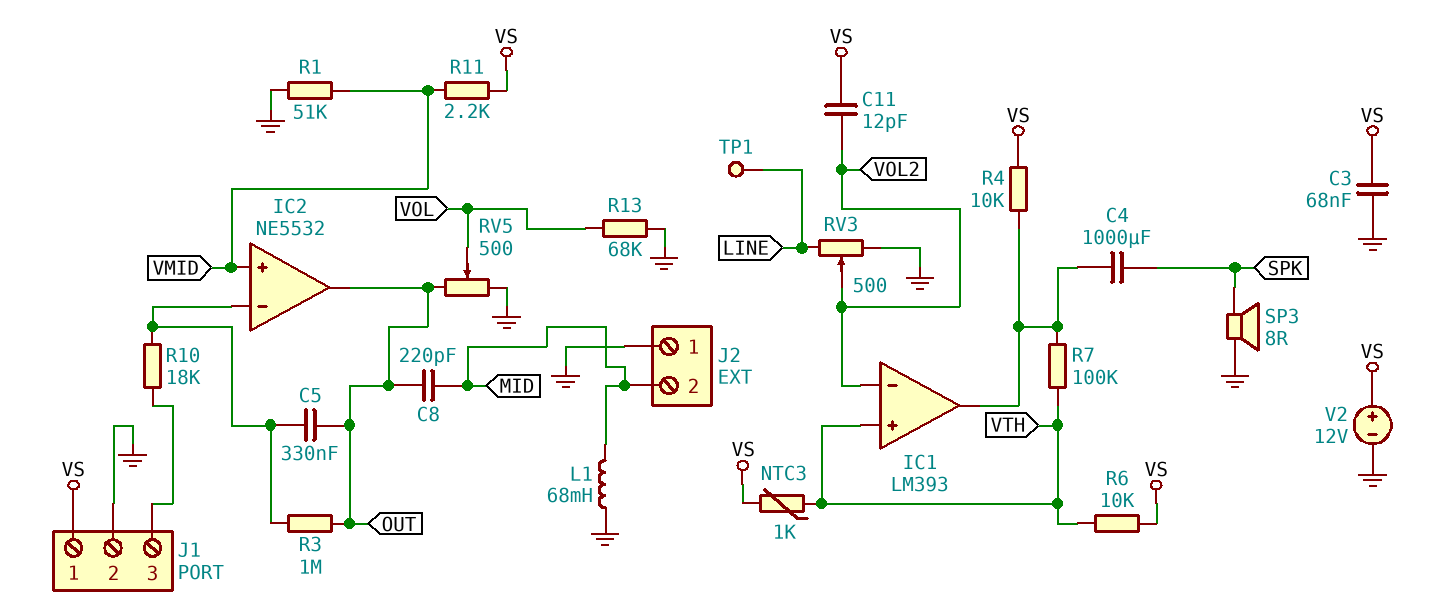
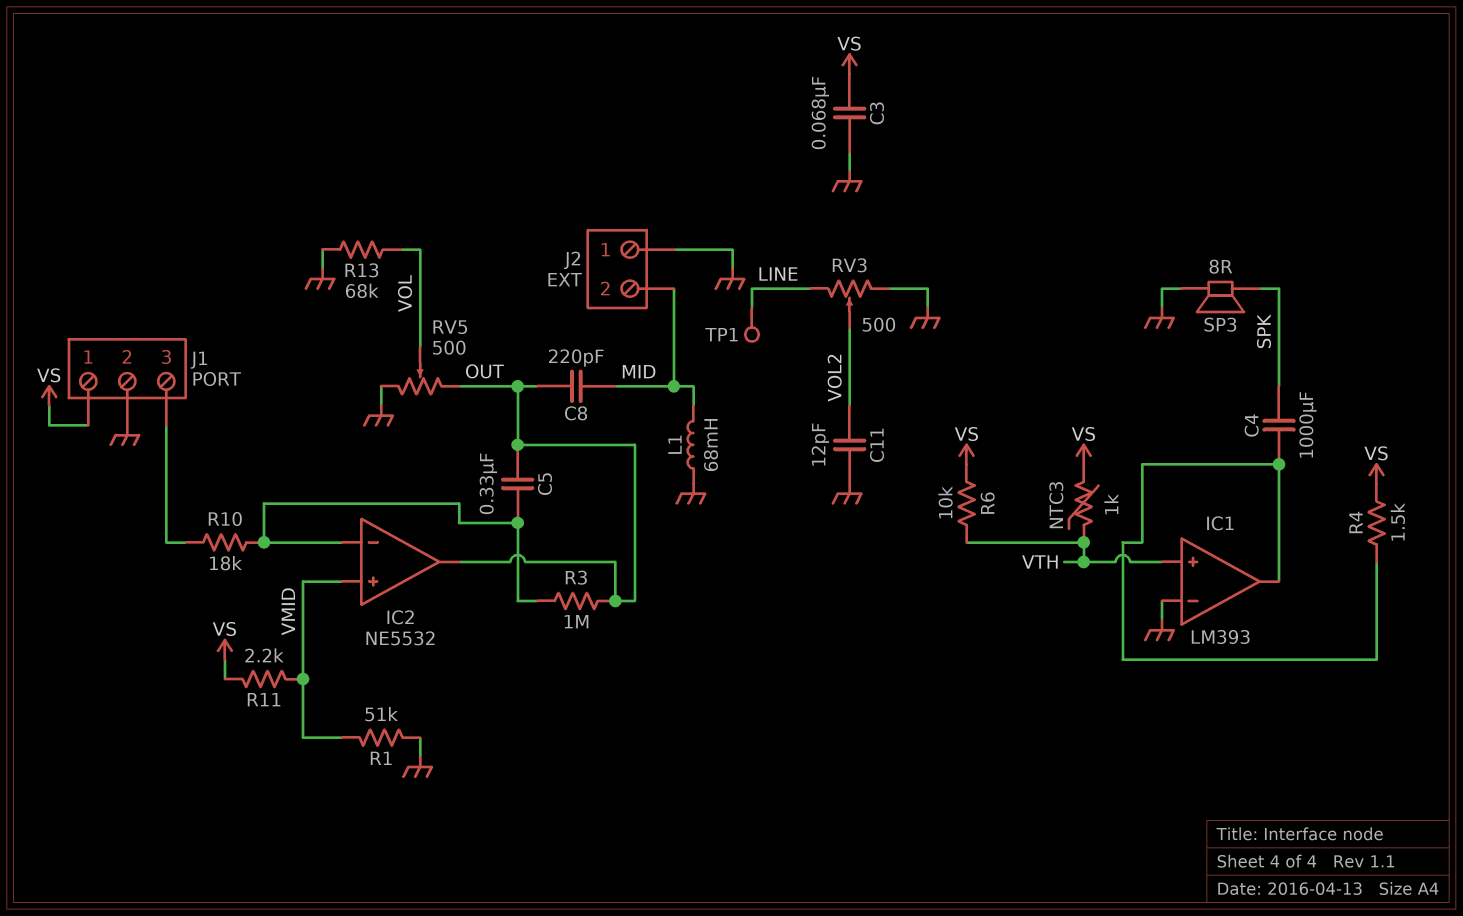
C11: 12pF (VOL2, VS) -> 12pF (GND, VOL2)
IC1 pin in-: VOL2 -> GND
R4: 10k (IC1/out, VS) -> 1.5k (IC1/out, VS)
R7: 100k (IC1/out, VTH) -> none
V2: 12V (plus VS, minus GND) -> none

